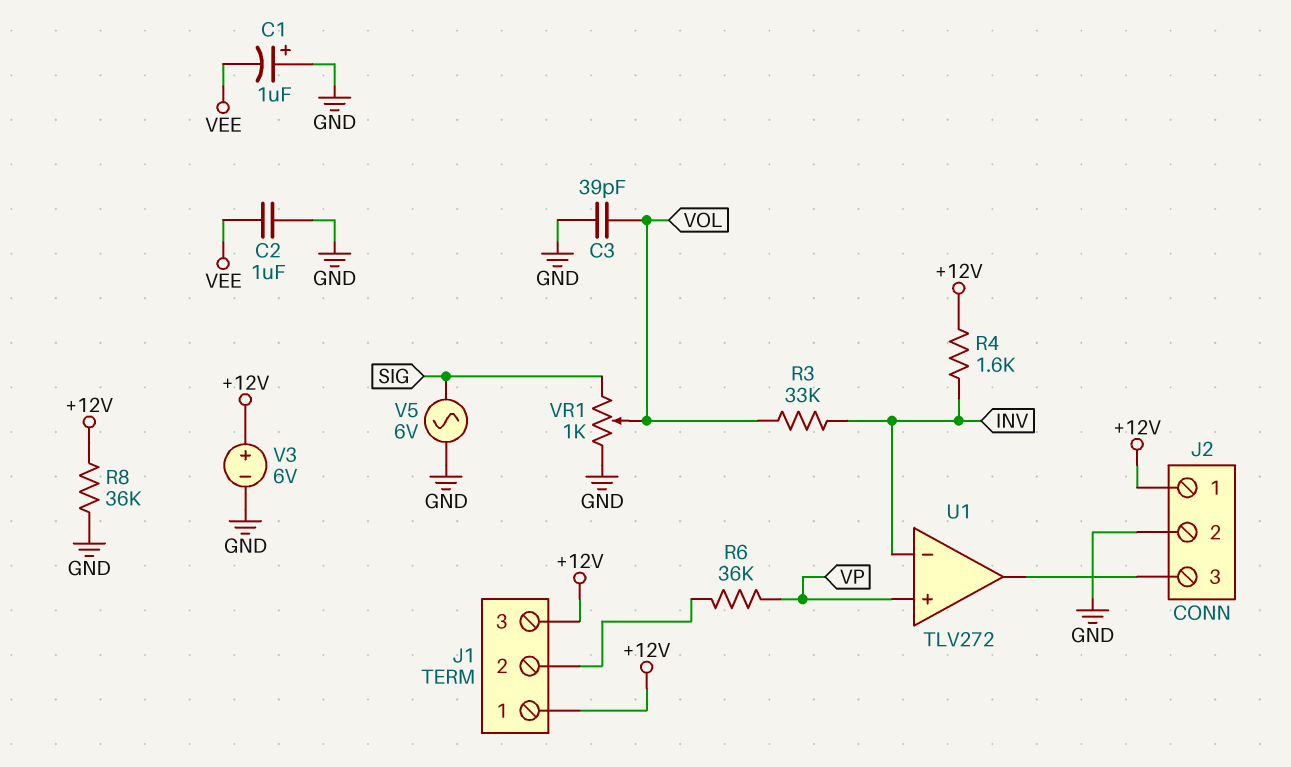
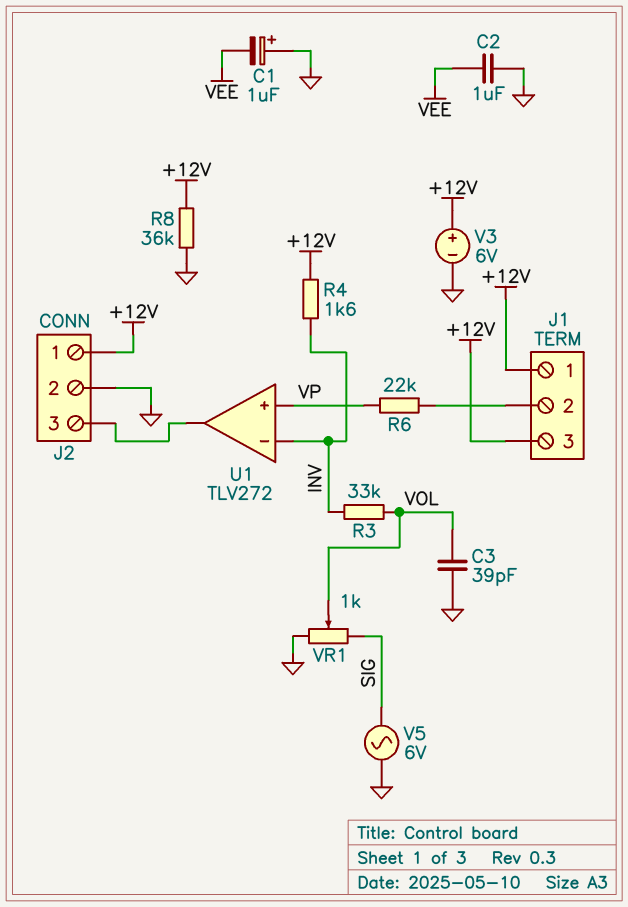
R6: 36k (J1/2, VP) -> 22k (J1/2, VP)

